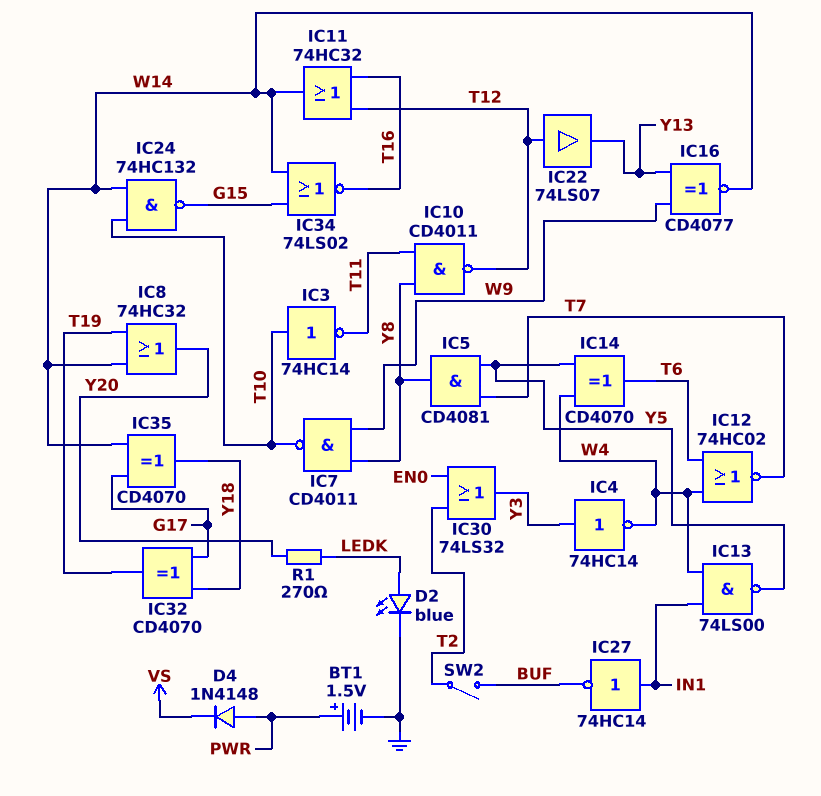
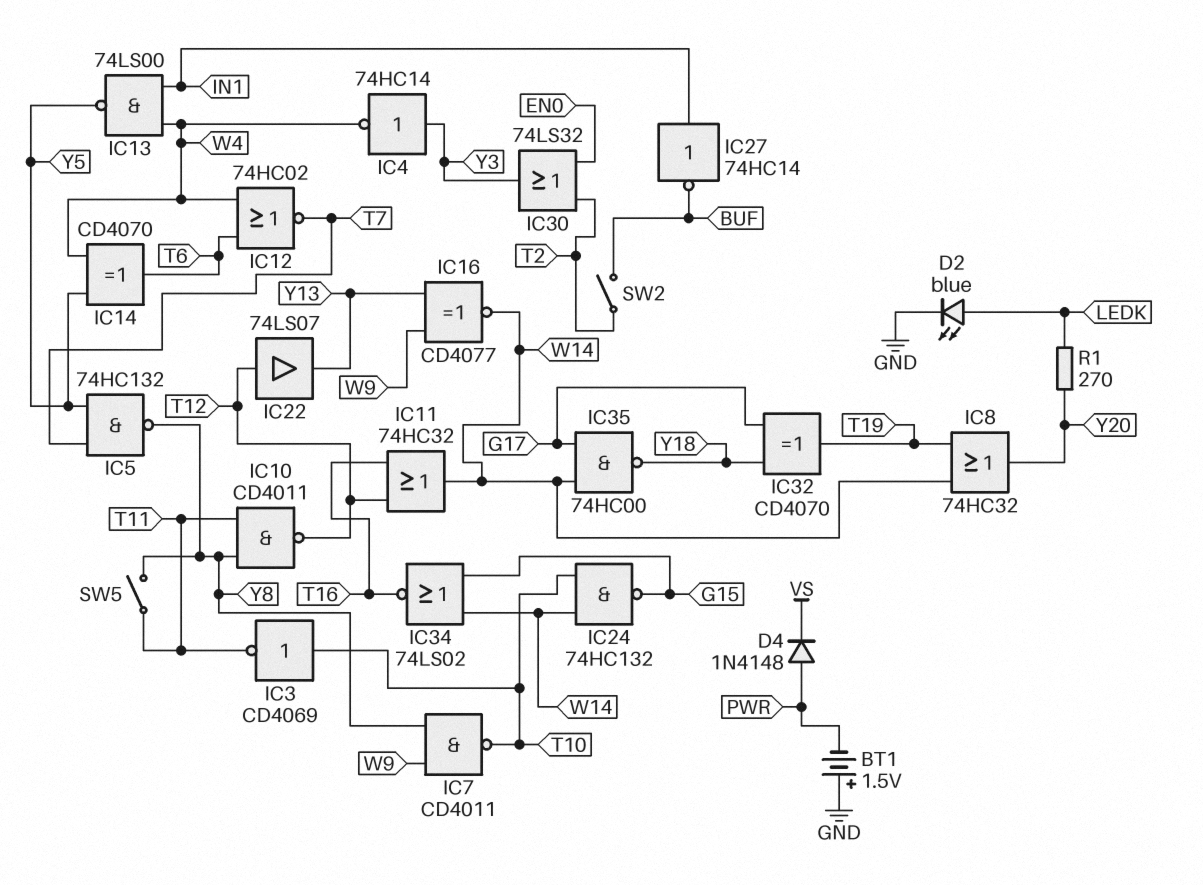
BT1: 1.5V (plus PWR, minus GND) -> 1.5V (plus GND, minus PWR)
IC3: NOT 74HC14 (in T10, out T11) -> NOT CD4069 (in T10, out T11)
IC5: AND CD4081 (in T7, in Y5, out Y8) -> NAND 74HC132 (in T7, in Y5, out Y8)
IC35: XOR CD4070 (in G17, in W14, out Y18) -> NAND 74HC00 (in G17, in W14, out Y18)
SW5: none -> switch (T11, Y8)

